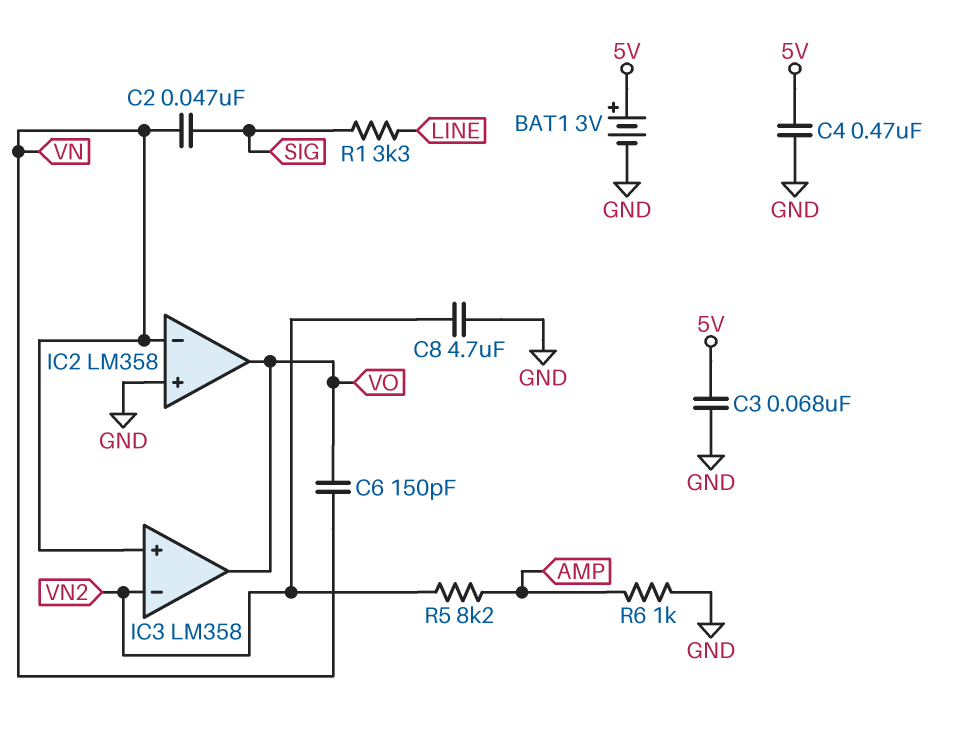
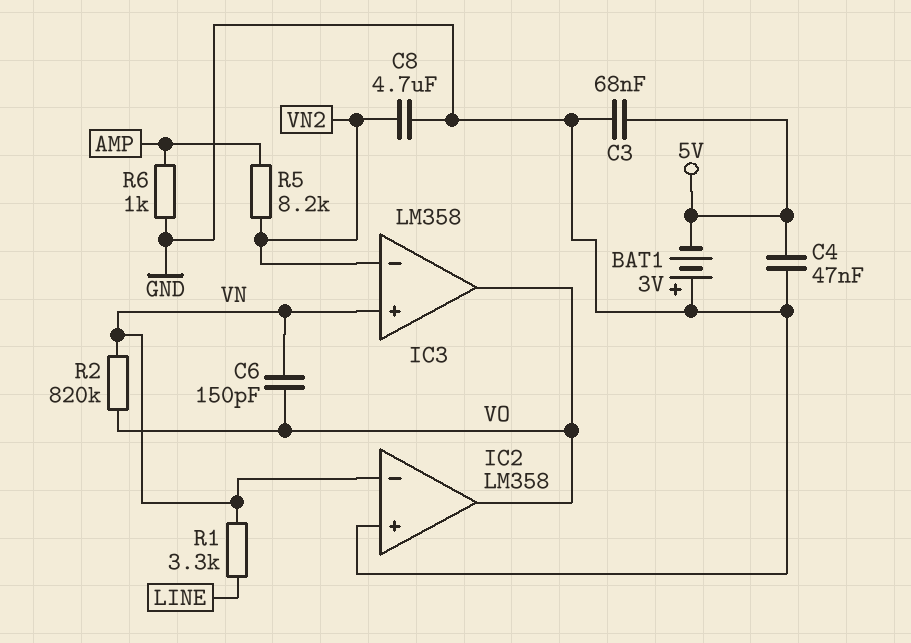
BAT1: 3V (plus 5V, minus GND) -> 3V (plus GND, minus 5V)
C2: 47nF (SIG, VN) -> none
C4: 470nF (5V, GND) -> 47nF (5V, GND)
R1: 3.3k (LINE, SIG) -> 3.3k (LINE, VN)
R2: none -> 820k (VN, VO)

